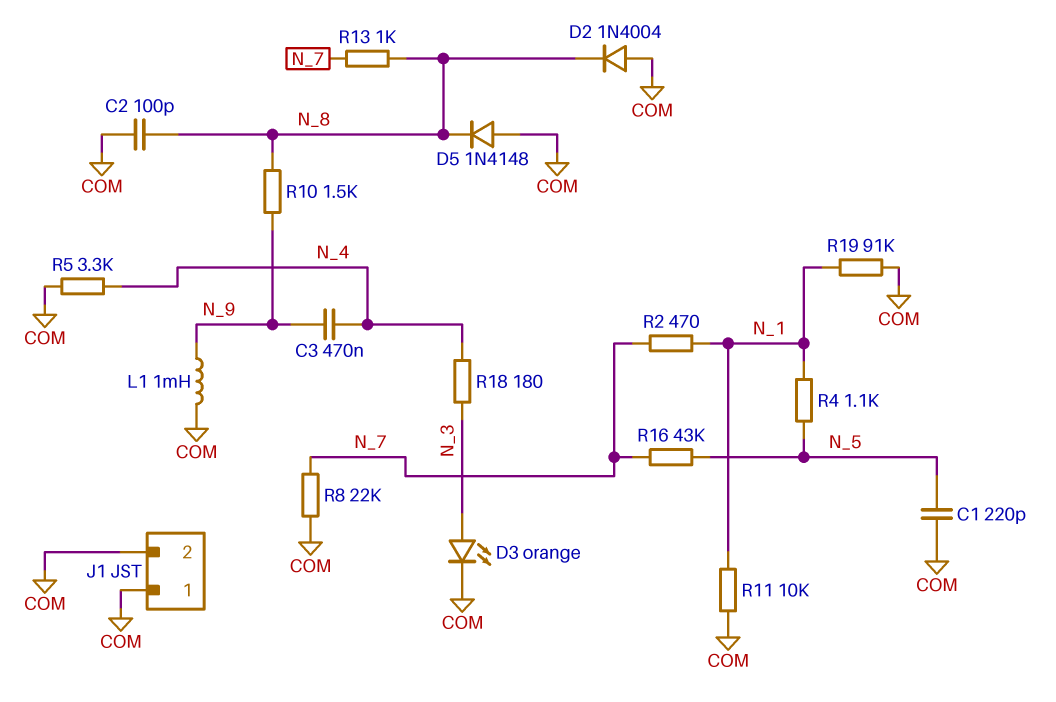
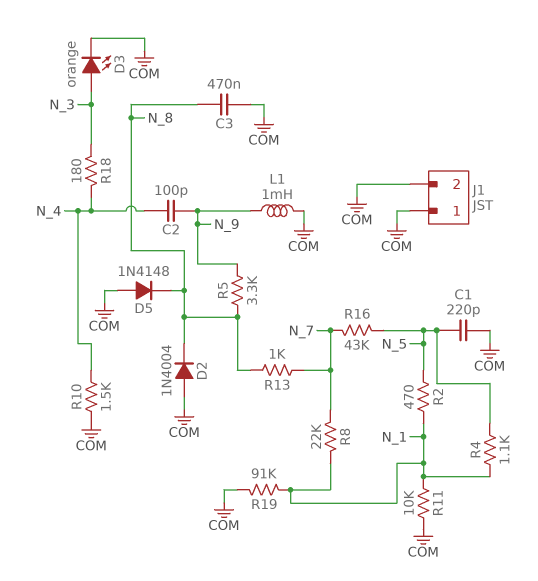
C2: 100pF (COM, N_8) -> 100pF (N_4, N_9)
C3: 470nF (N_4, N_9) -> 470nF (COM, N_8)
R2: 470 (N_1, N_7) -> 470 (N_1, N_5)
R5: 3.3k (COM, N_4) -> 3.3k (N_8, N_9)
R8: 22k (COM, N_7) -> 22k (N_1, N_7)
R10: 1.5k (N_8, N_9) -> 1.5k (COM, N_4)

